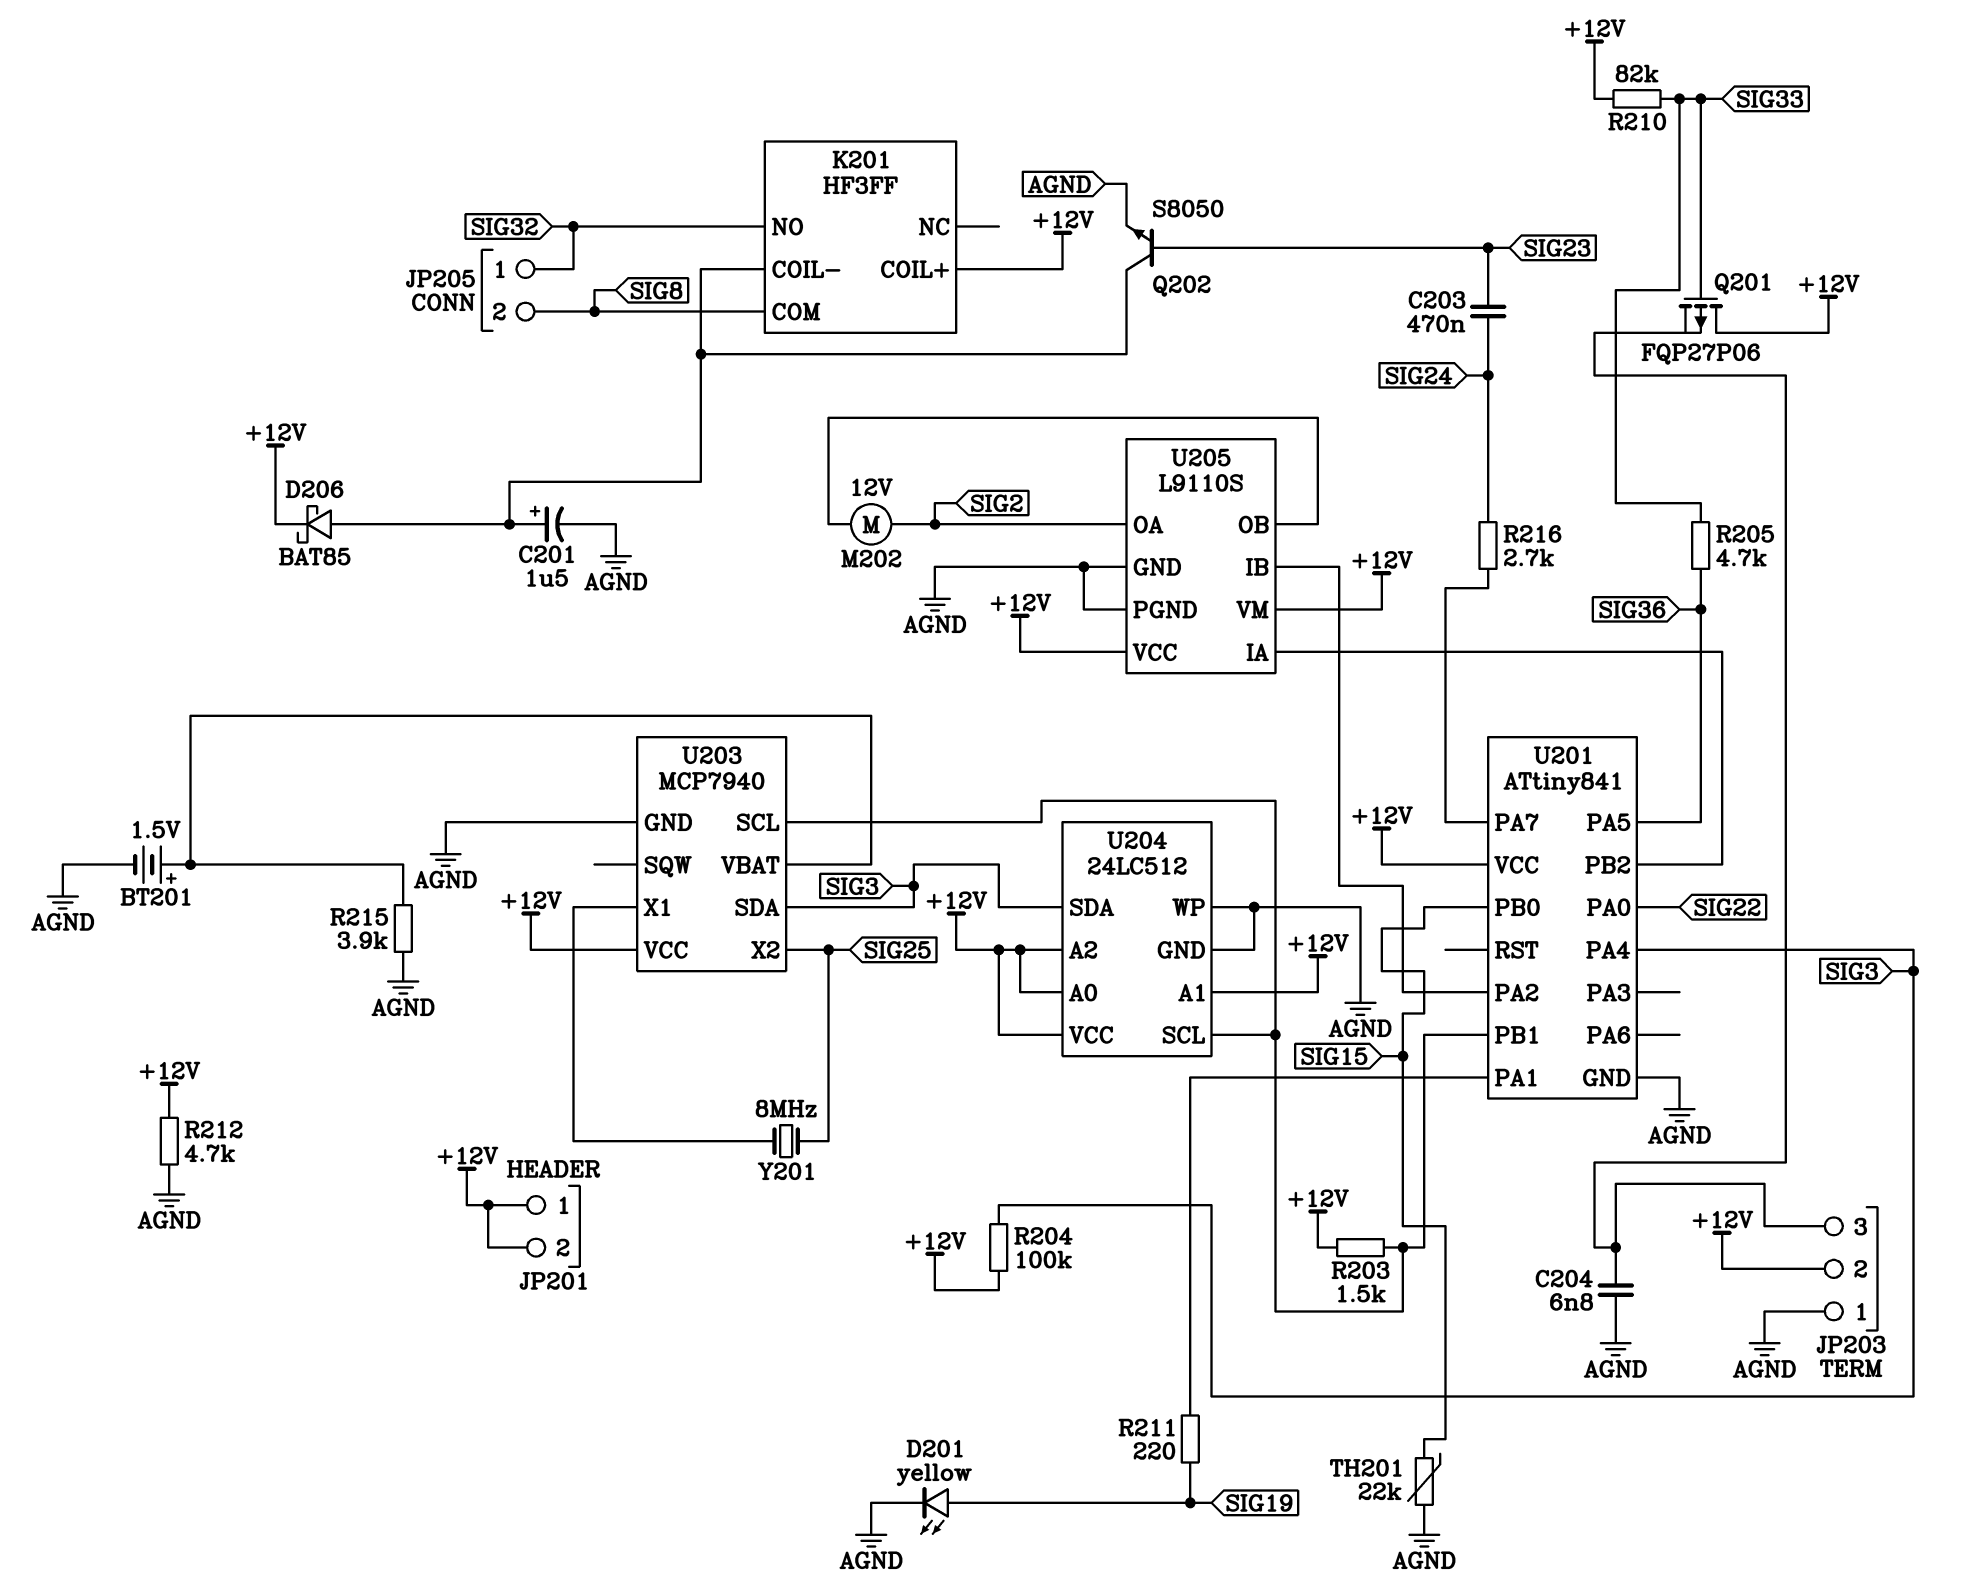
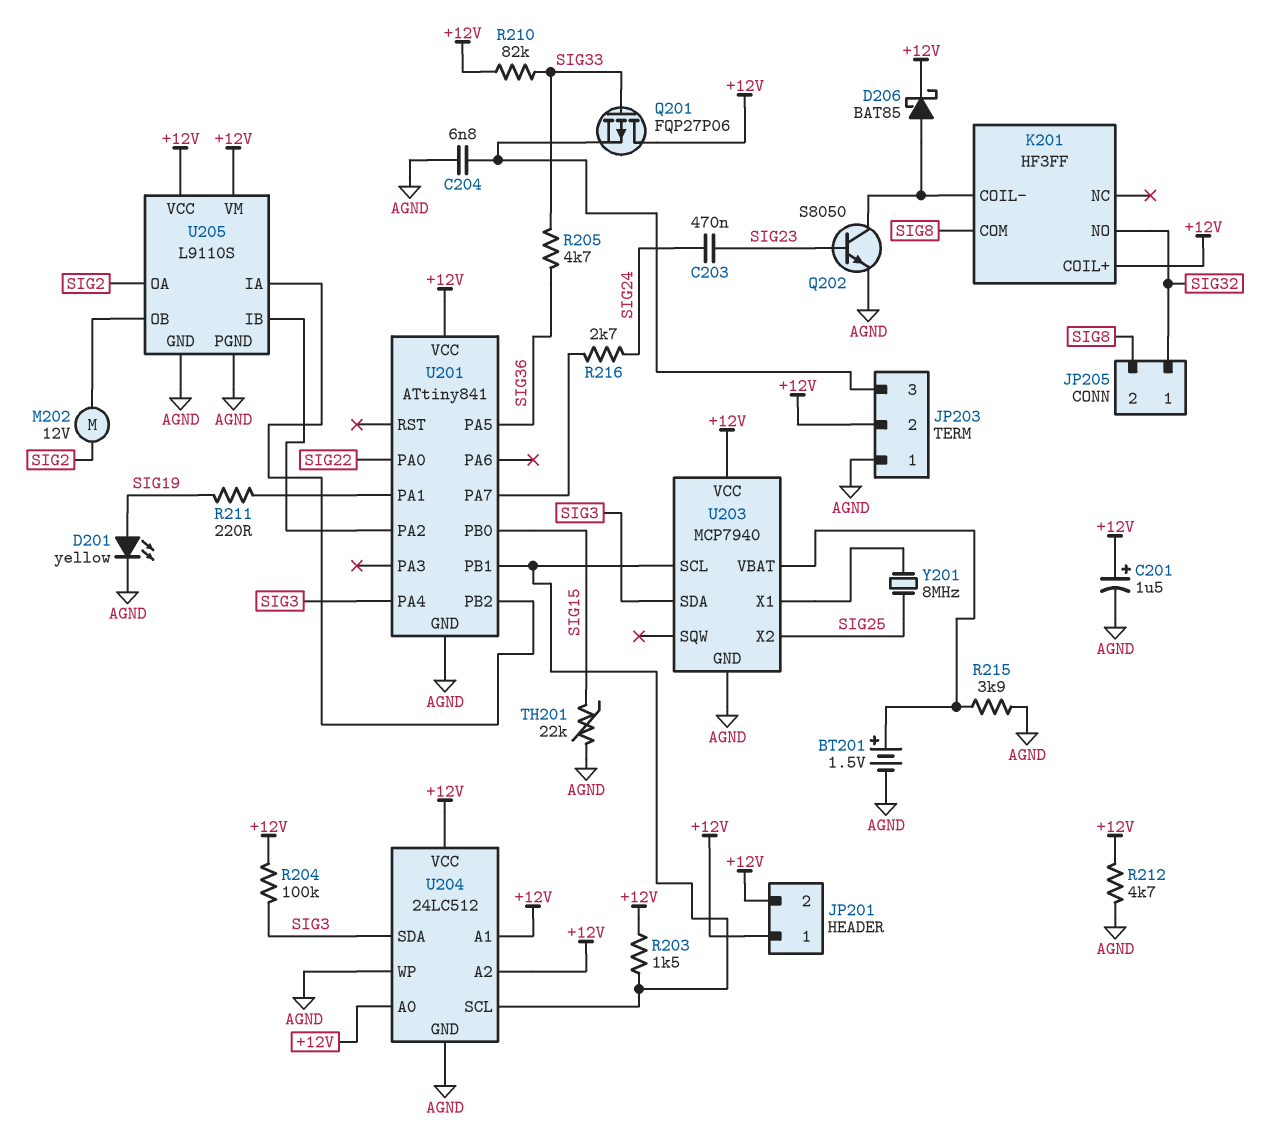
C201: 1.5uF (plus K201/COIL-, minus AGND) -> 1.5uF (plus +12V, minus AGND)

